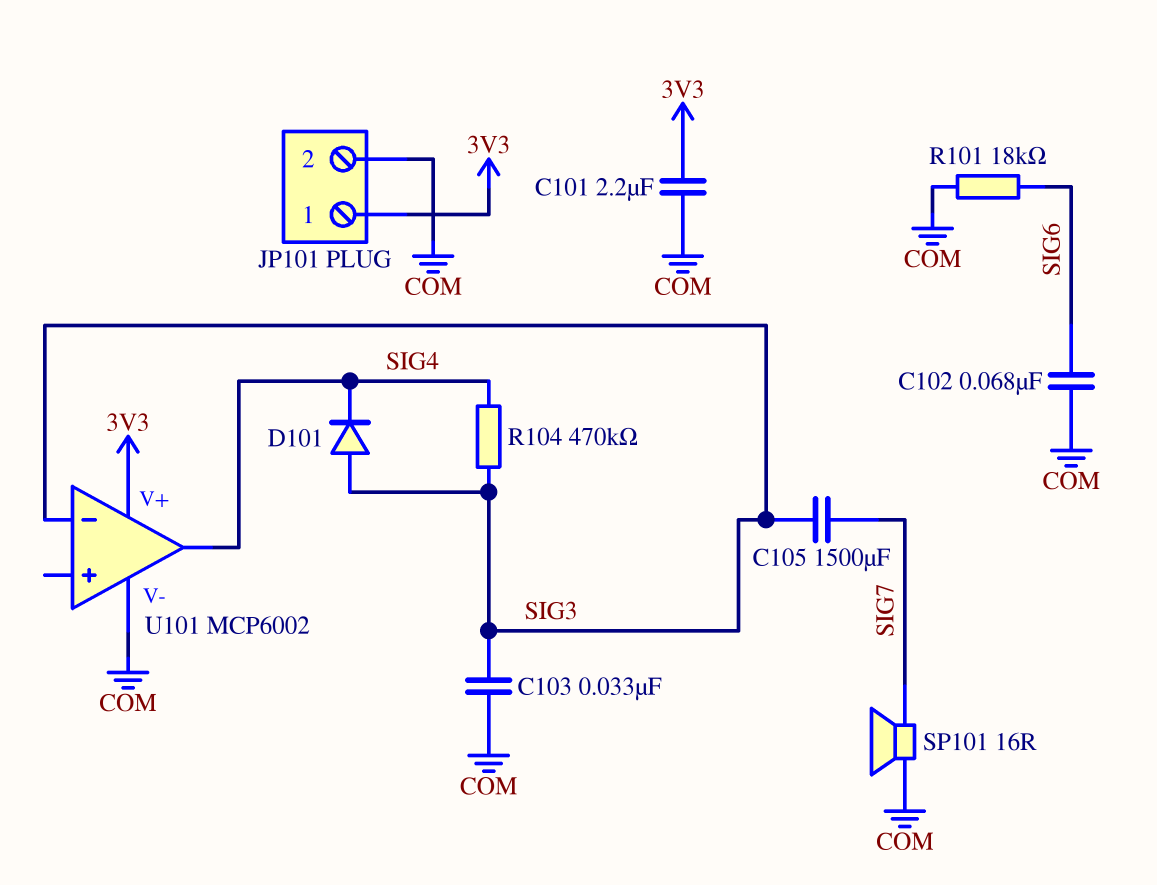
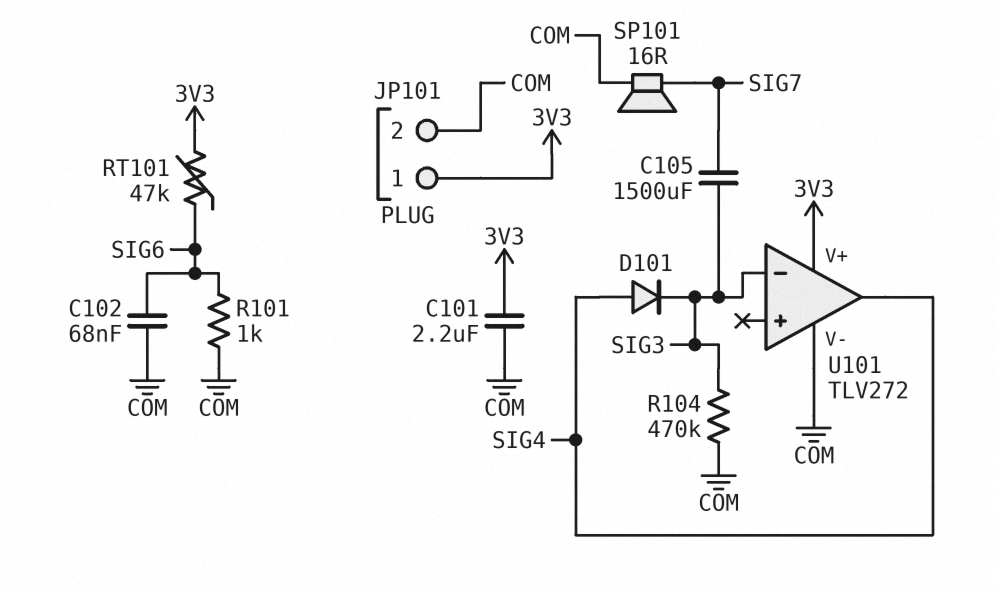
C103: 33nF (COM, SIG3) -> none
D101: diode (A SIG3, K SIG4) -> diode (A SIG4, K SIG3)
R101: 18k (COM, SIG6) -> 1k (COM, SIG6)
R104: 470k (SIG3, SIG4) -> 470k (COM, SIG3)
RT101: none -> 47k (3V3, SIG6)
U101: MCP6002 -> TLV272

